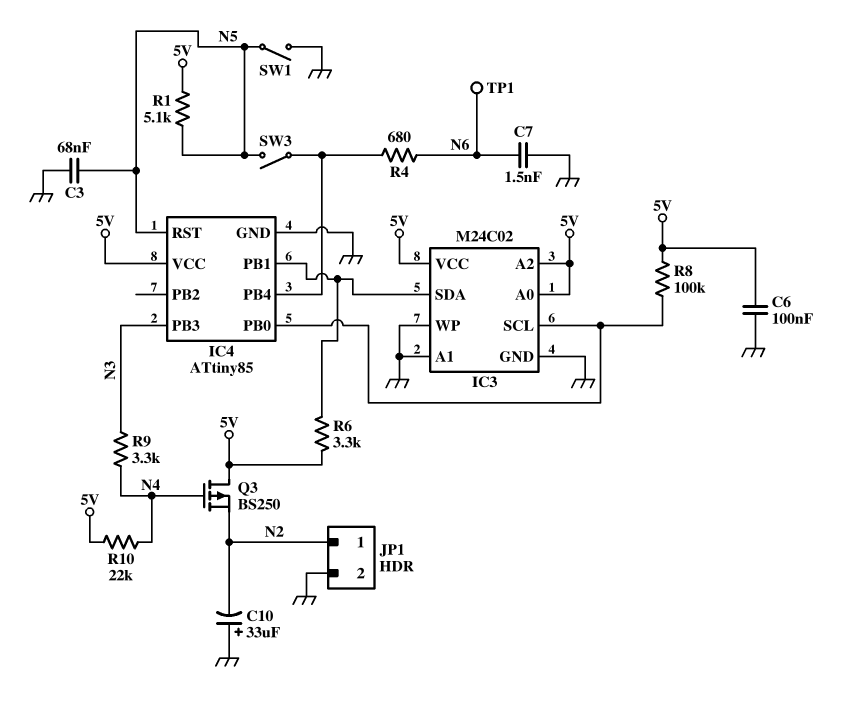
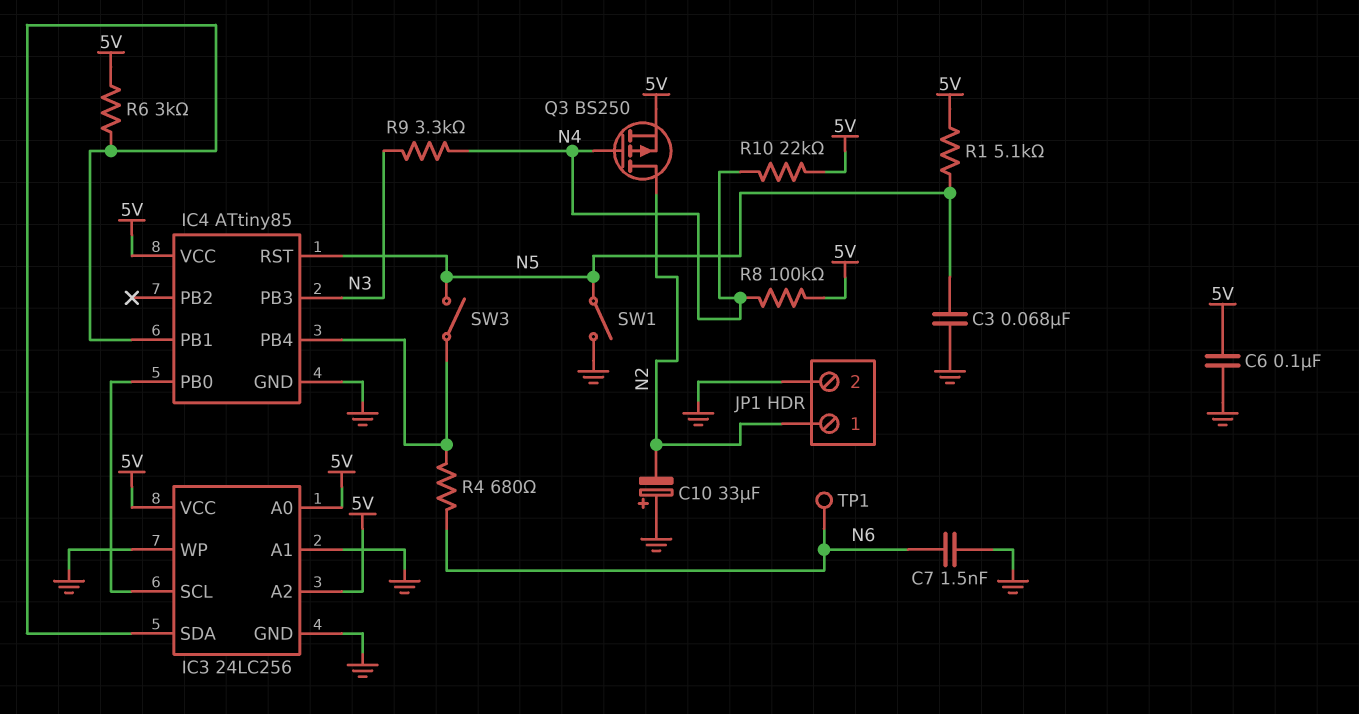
IC3: M24C02 -> 24LC256
Q3: PMOS BS250 (G N4, D 5V, S N2) -> PMOS BS250 (G N4, D N2, S 5V)
R6: 3.3k (5V, IC3/SDA) -> 3k (5V, IC3/SDA)
R8: 100k (5V, IC3/SCL) -> 100k (5V, N4)

